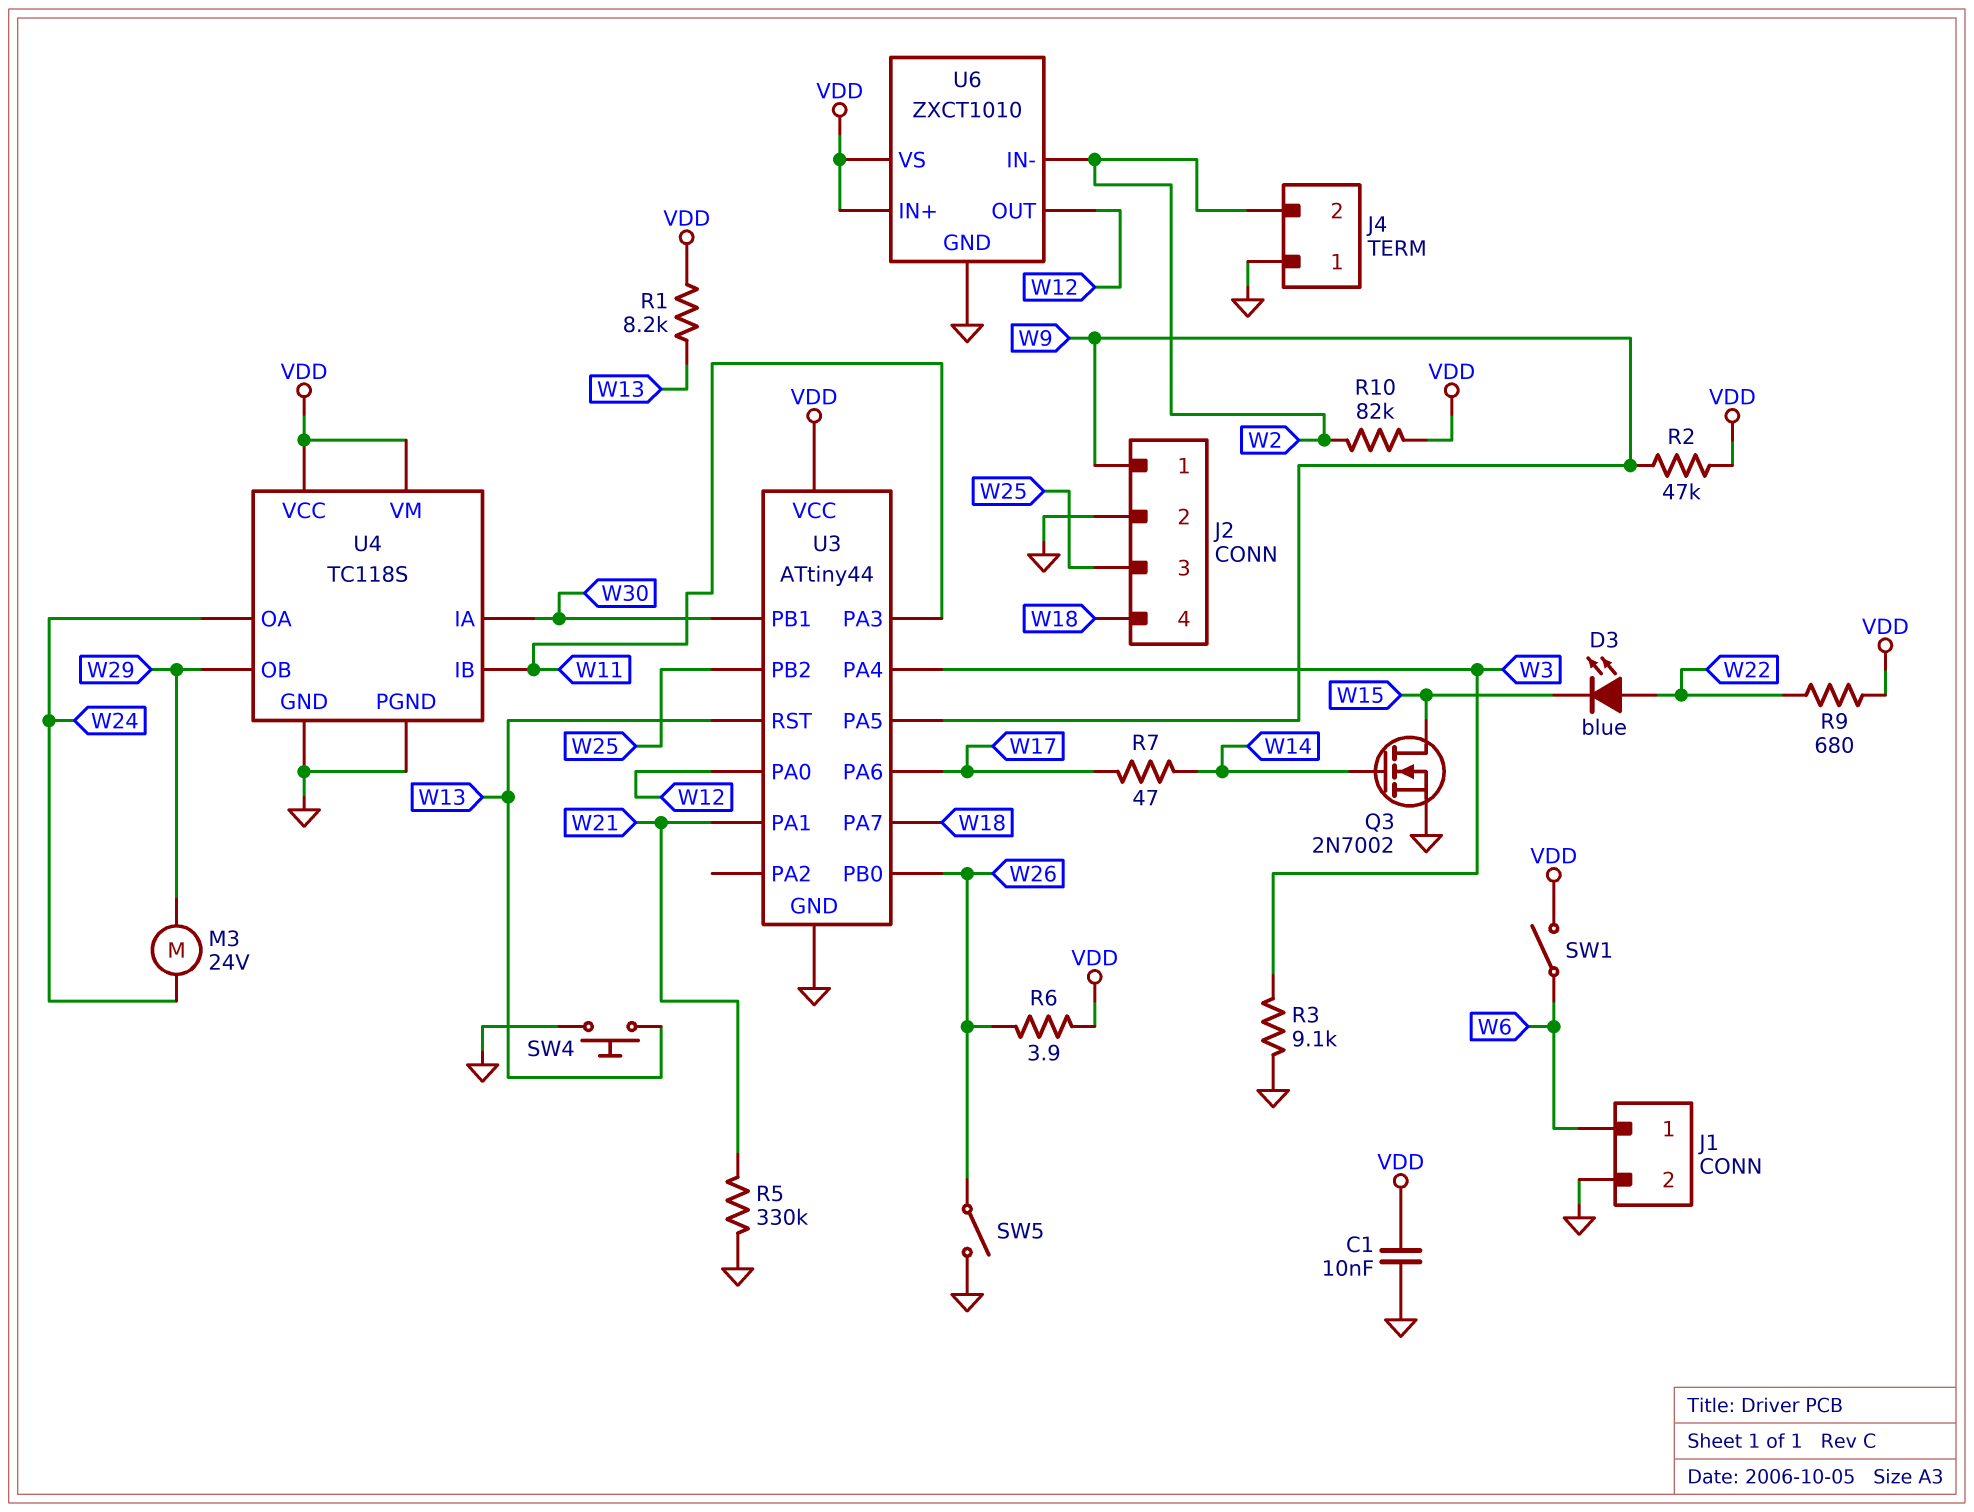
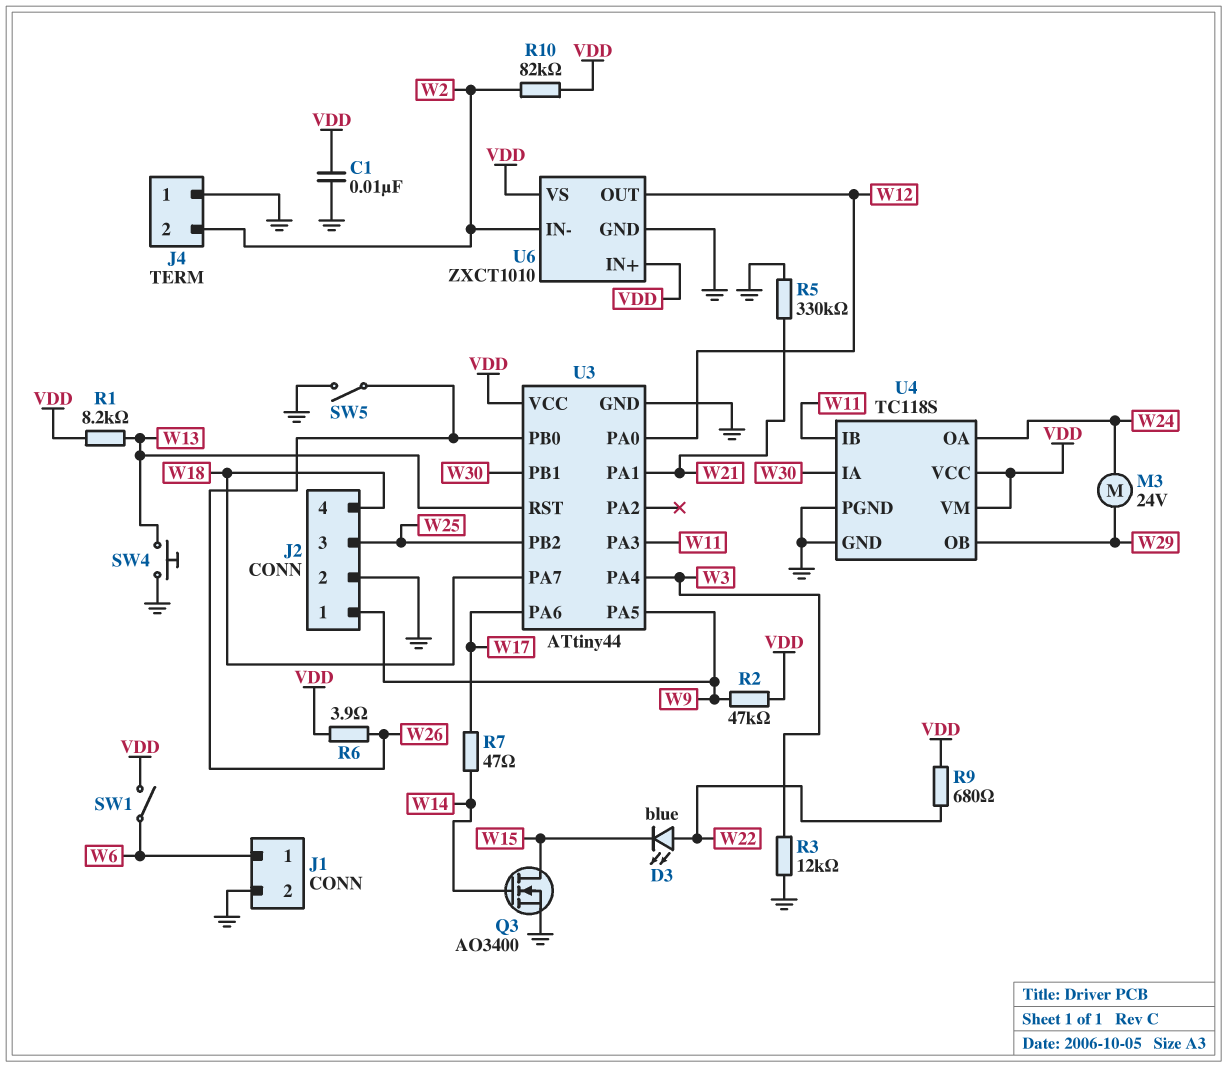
Q3: NMOS 2N7002 (G W14, D W15, S GND) -> NMOS AO3400 (G W14, D W15, S GND)
R3: 9.1k (GND, W3) -> 12k (GND, W3)

